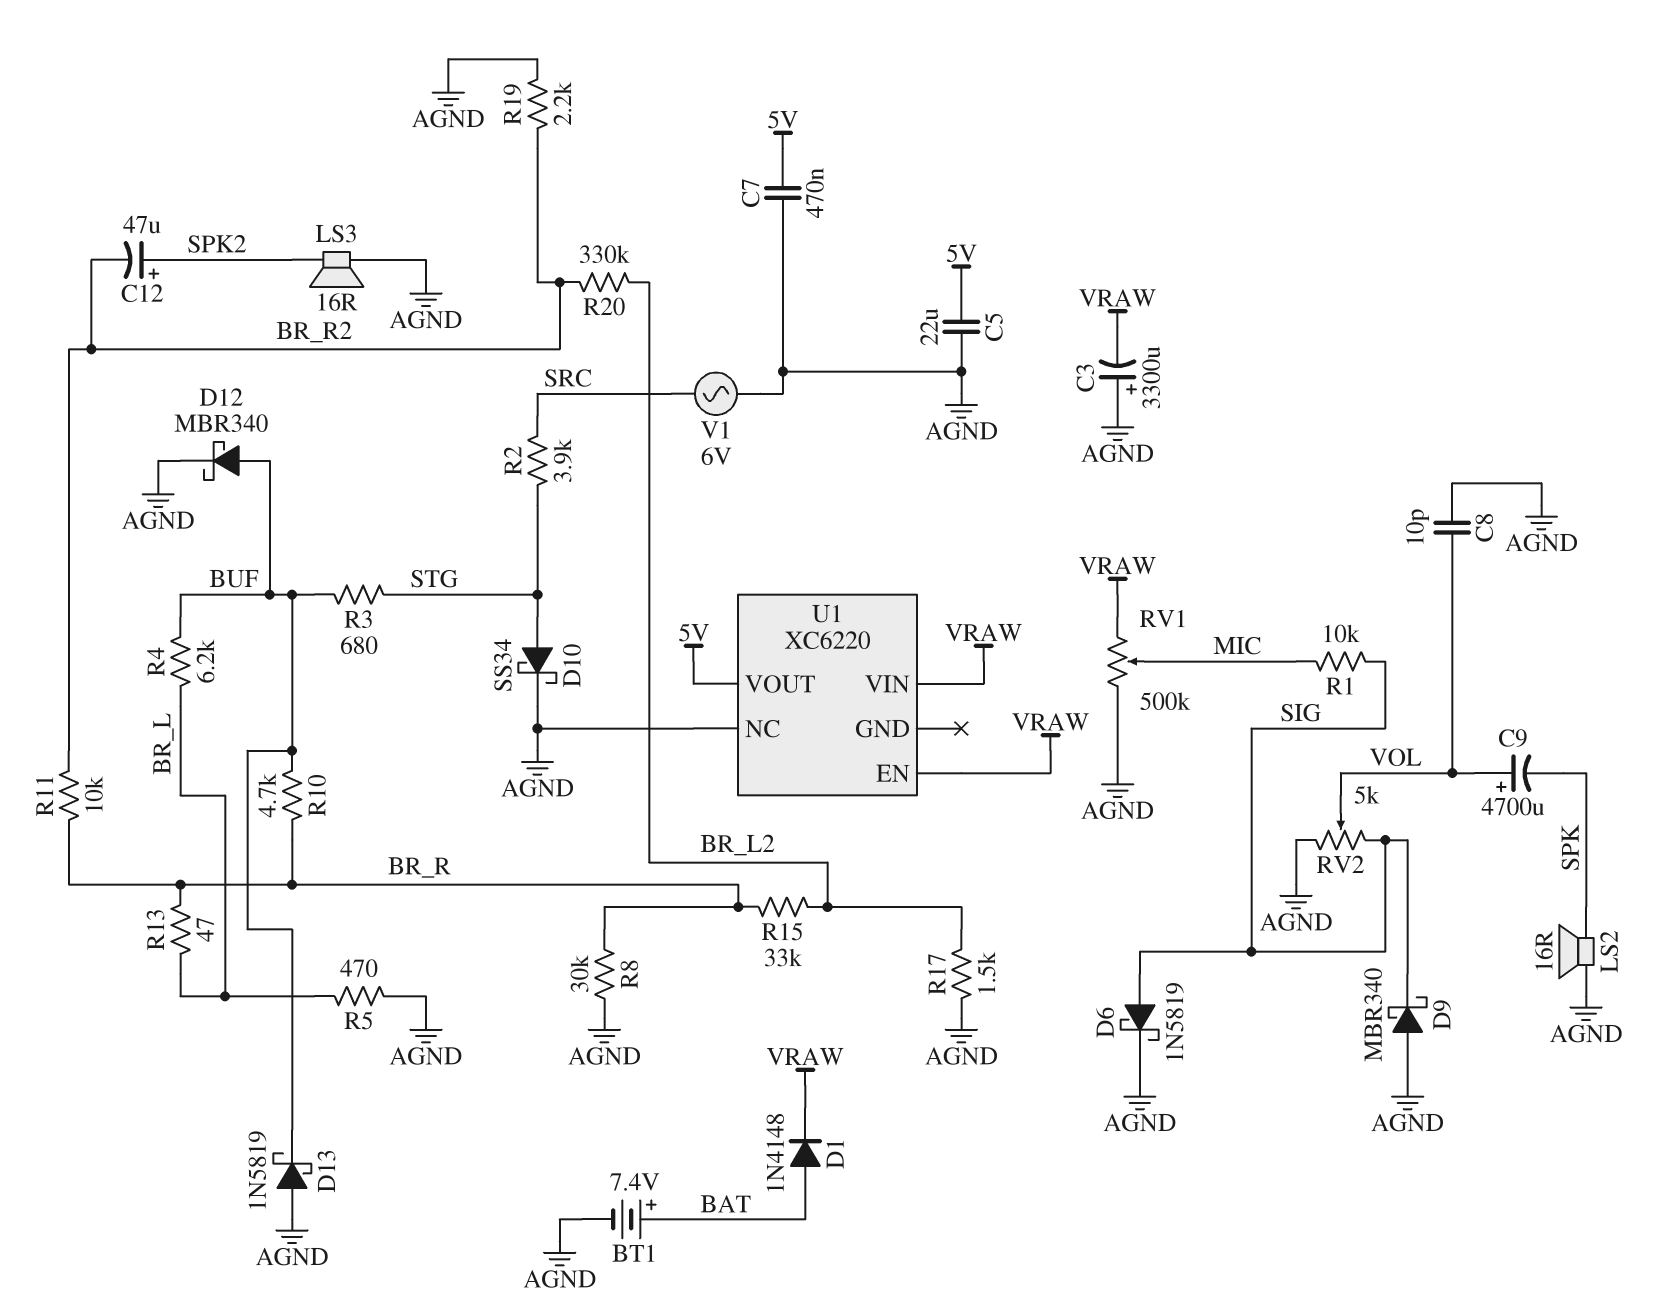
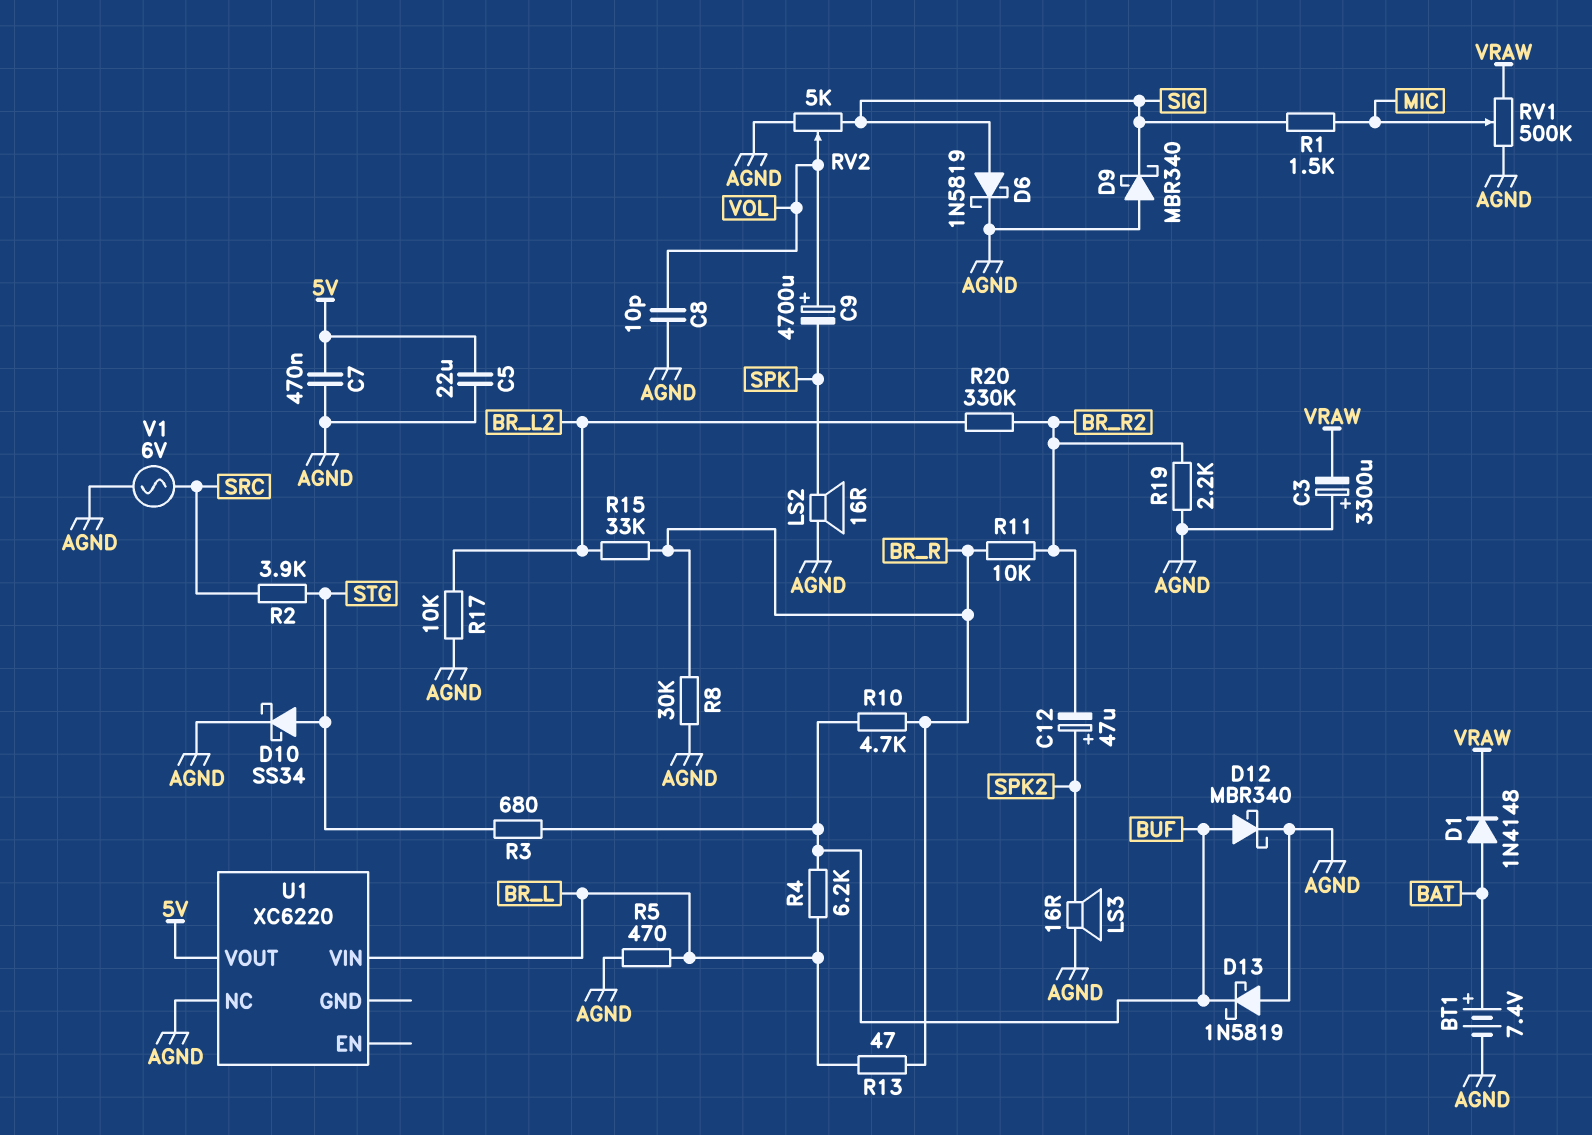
R1: 10k (MIC, SIG) -> 1.5k (MIC, SIG)
R17: 1.5k (AGND, BR_L2) -> 10k (AGND, BR_L2)
U1 pin EN: VRAW -> none
U1 pin VIN: VRAW -> BR_L

